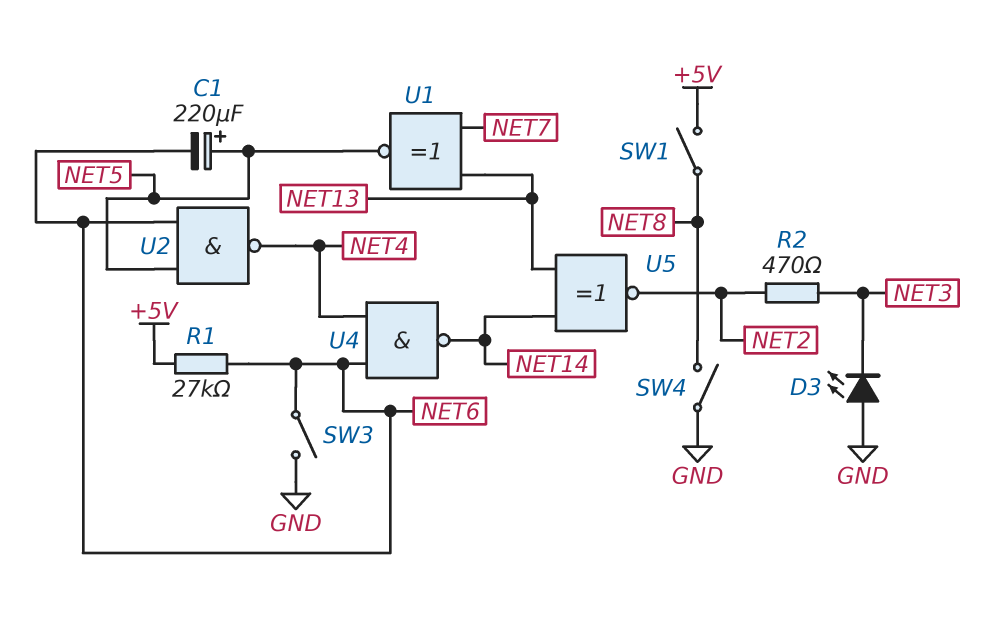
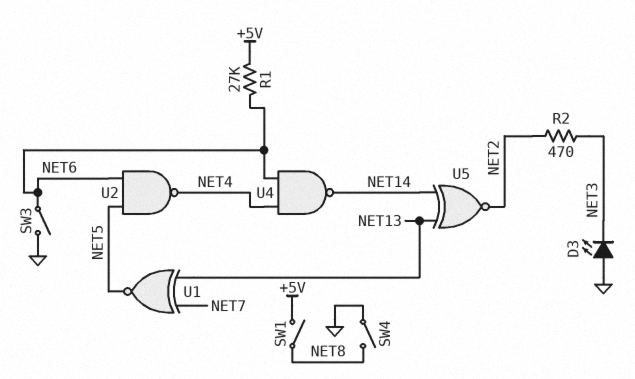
C1: 220uF (plus NET5, minus NET6) -> none

